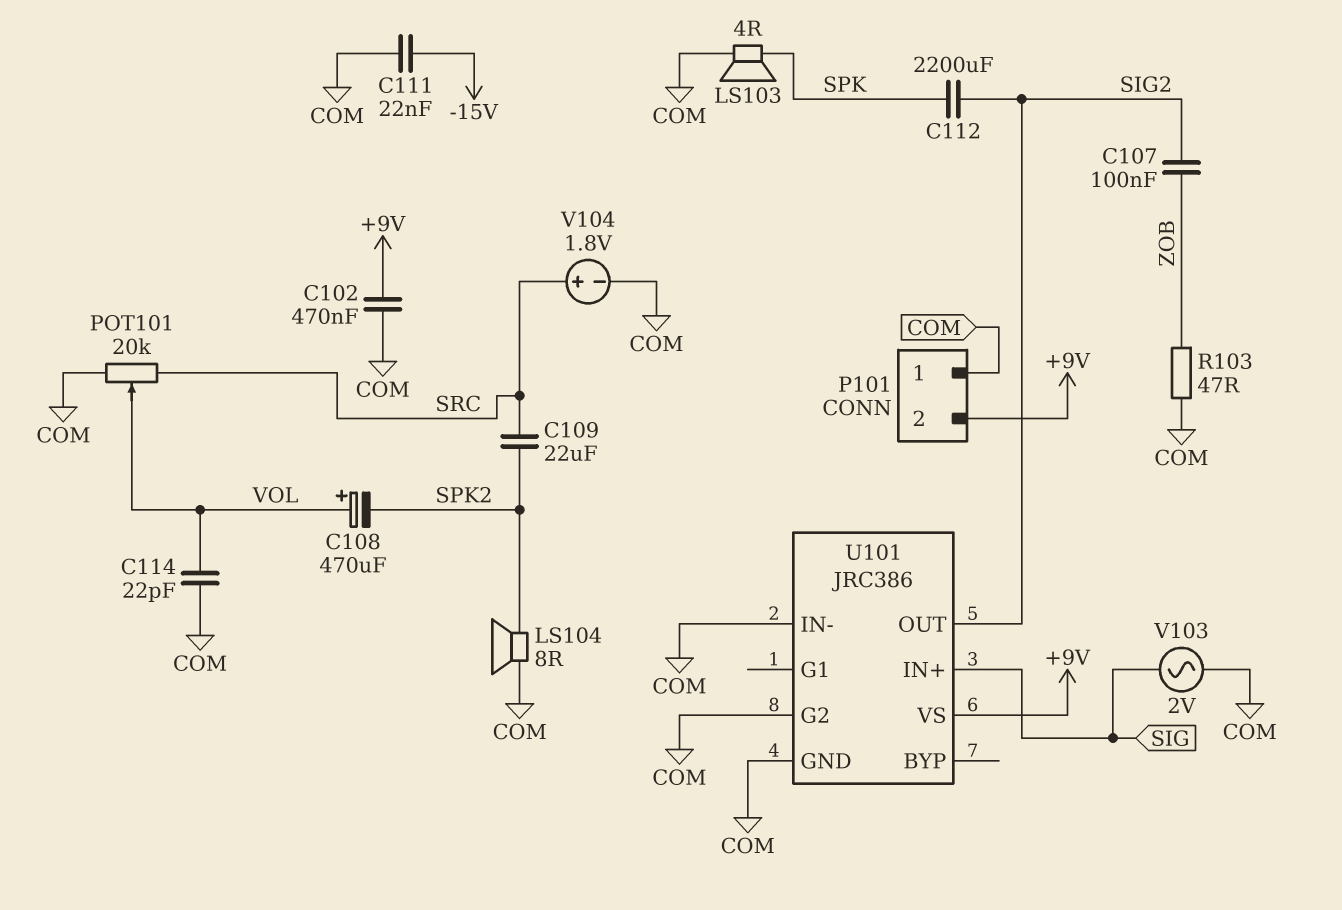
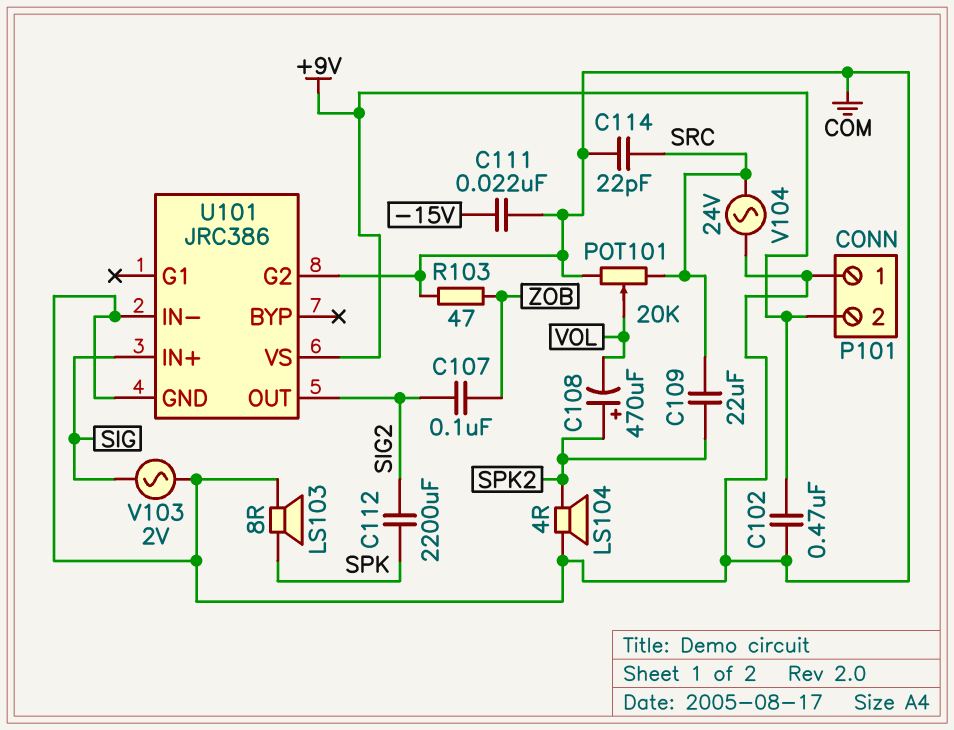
C108: 470uF (plus VOL, minus SPK2) -> 470uF (plus SPK2, minus VOL)
C114: 22pF (COM, VOL) -> 22pF (COM, SRC)
LS103: speaker 4R (COM, SPK) -> speaker 8R (COM, SPK)
LS104: speaker 8R (COM, SPK2) -> speaker 4R (COM, SPK2)
V104: 1.8V (plus SRC, minus COM) -> AC 24V (COM, SRC)

